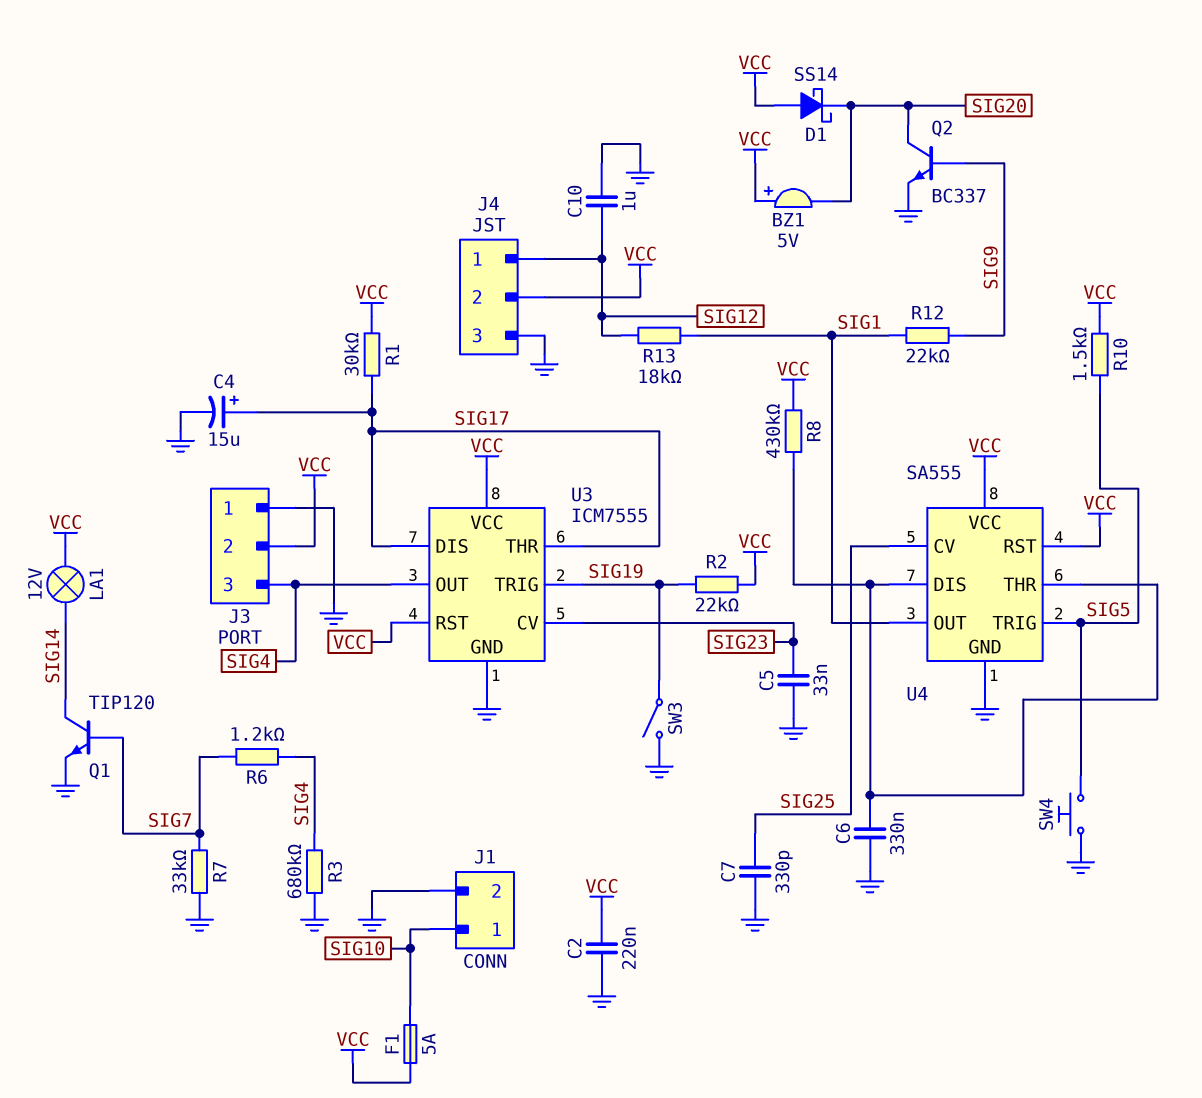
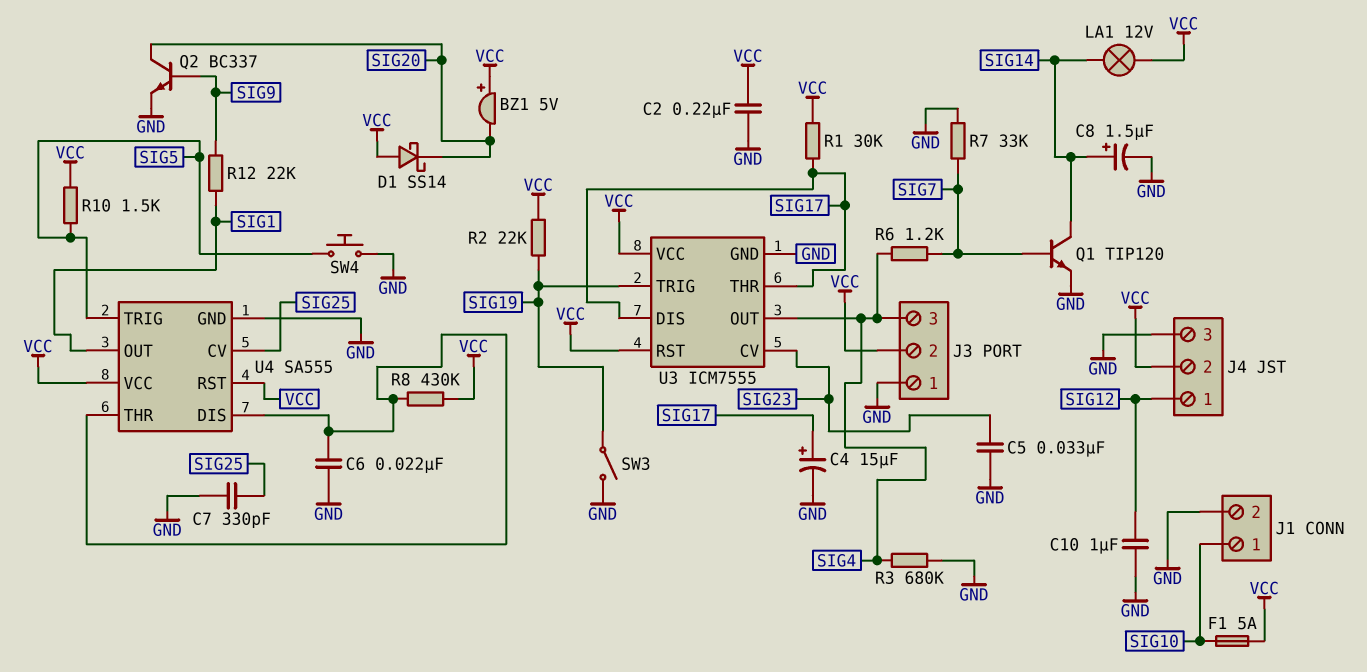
C6: 330nF (GND, U4/DIS) -> 22nF (GND, U4/DIS)
C8: none -> 1.5uF (plus SIG14, minus GND)
R13: 18k (SIG1, SIG12) -> none

